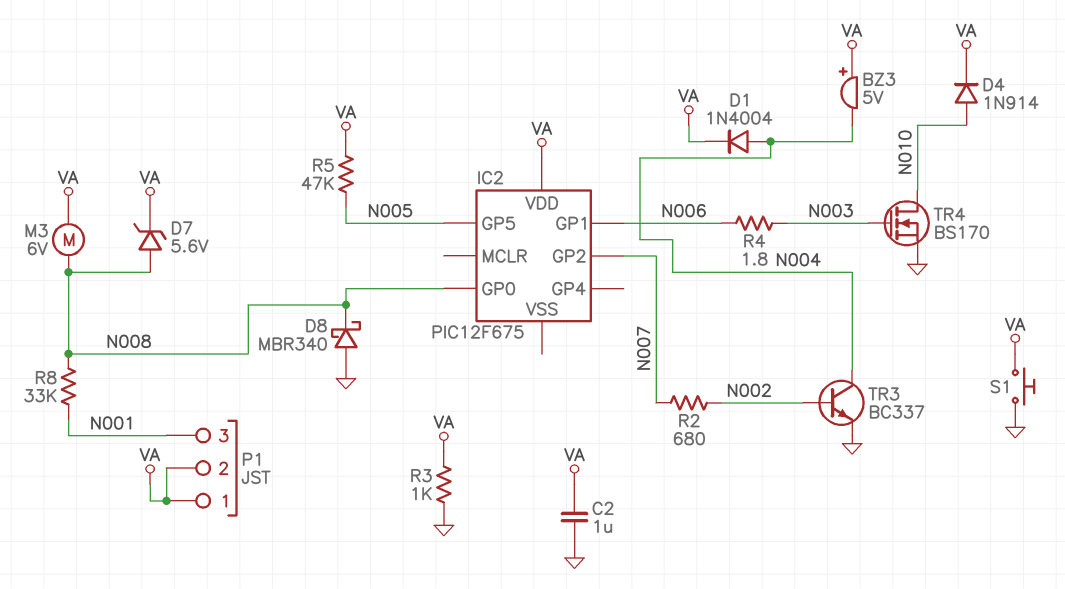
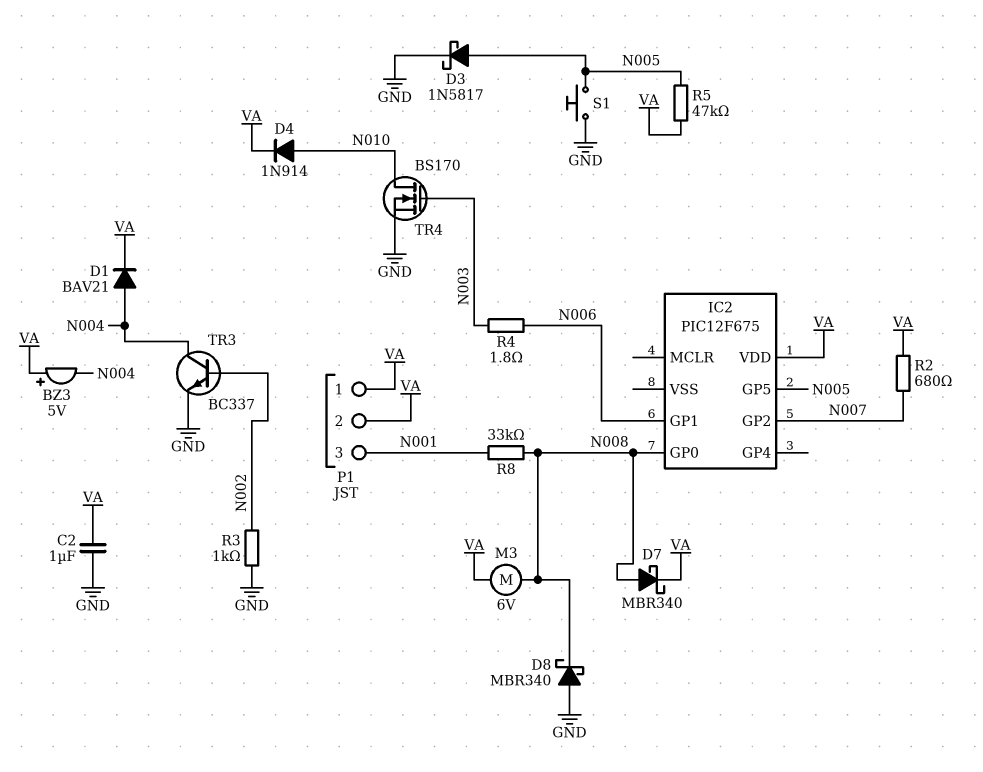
D1: diode 1N4004 (A N004, K VA) -> diode BAV21 (A N004, K VA)
D3: none -> schottky 1N5817 (A N005, K GND)
D7: zener 5.6V (A N008, K VA) -> schottky MBR340 (A N008, K VA)
R2: 680 (N002, N007) -> 680 (N007, VA)
R3: 1k (GND, VA) -> 1k (GND, N002)
S1: button (GND, VA) -> button (GND, N005)

